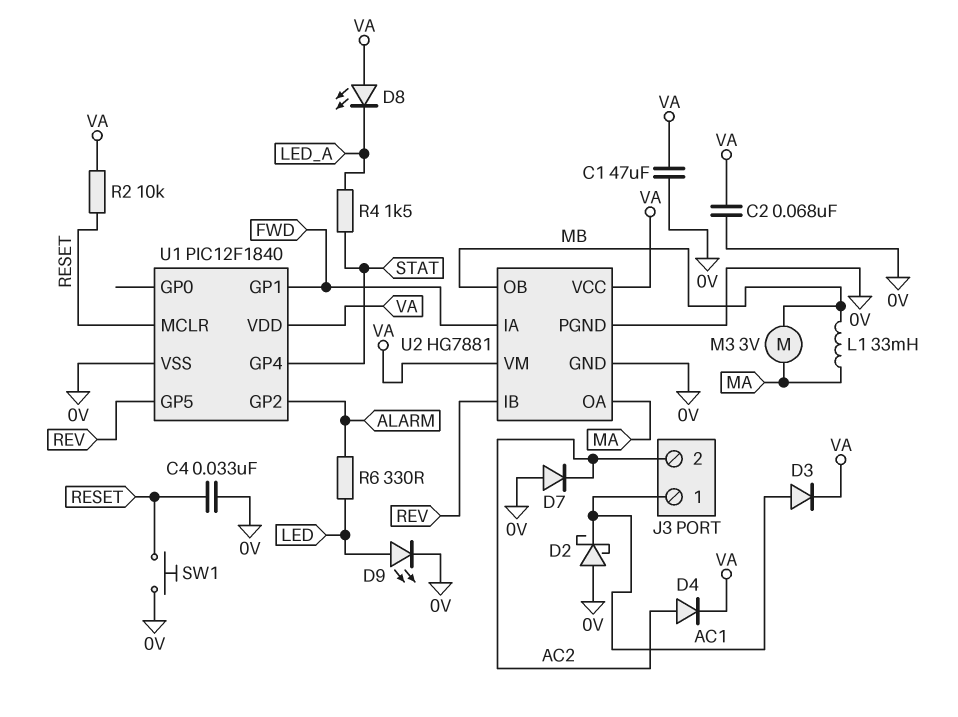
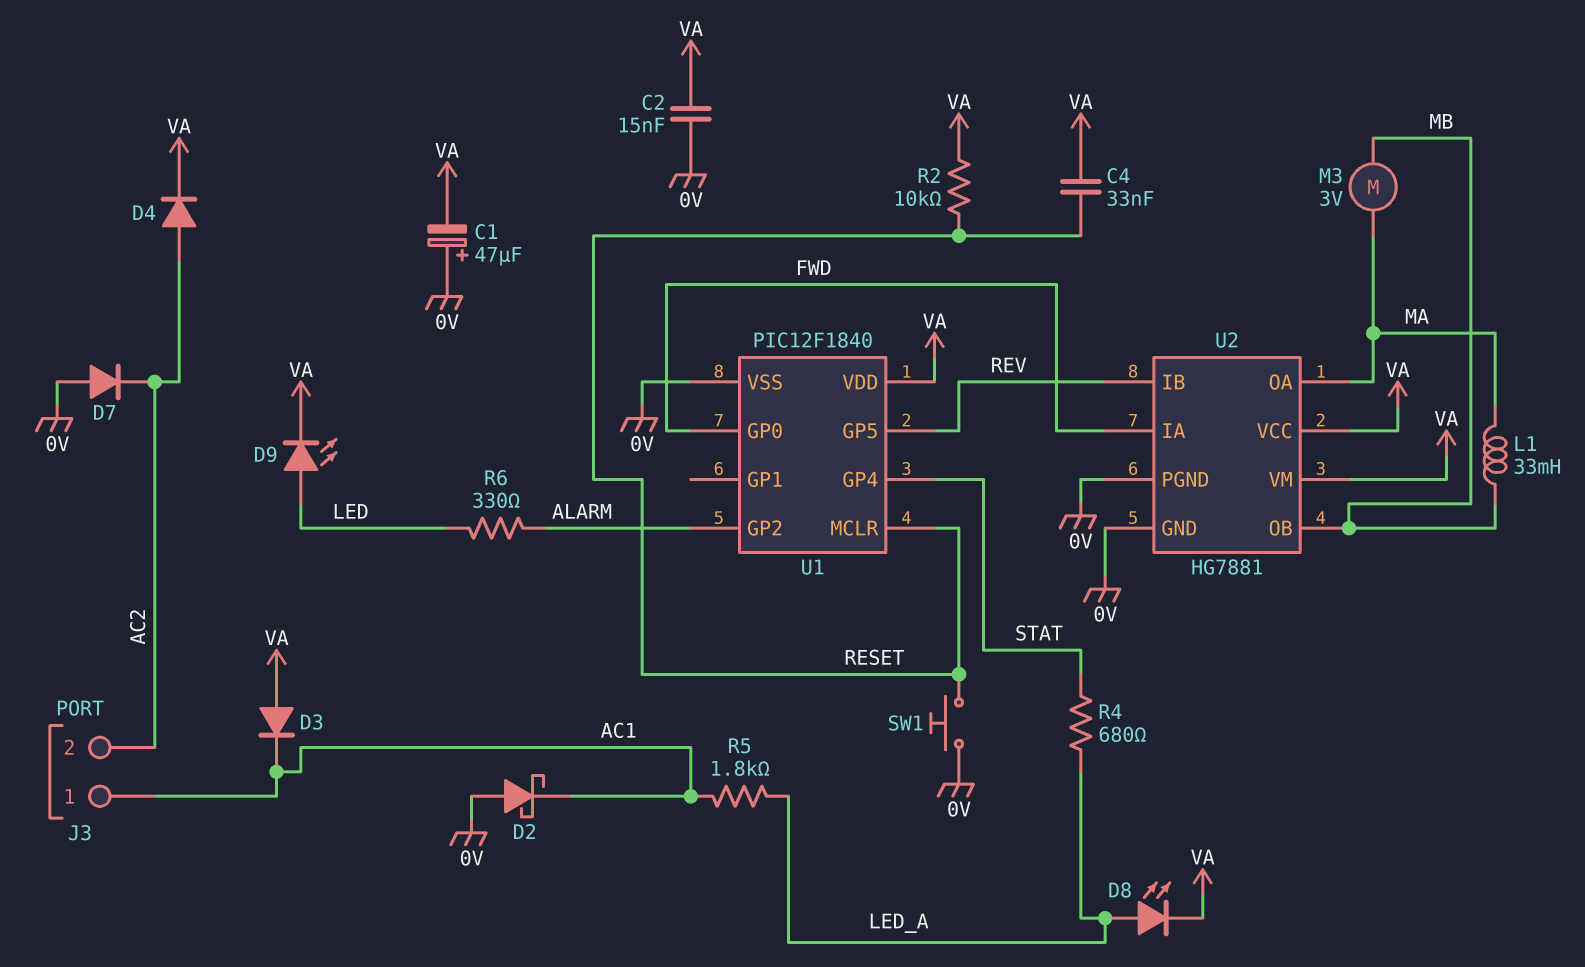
C1: 47uF (0V, VA) -> 47uF (plus 0V, minus VA)
C2: 68nF (0V, VA) -> 15nF (0V, VA)
C4: 33nF (0V, RESET) -> 33nF (RESET, VA)
D3: diode (A AC1, K VA) -> diode (A VA, K AC1)
D8: LED (A VA, K LED_A) -> LED (A LED_A, K VA)
D9: LED (A LED, K 0V) -> LED (A LED, K VA)
R4: 1.5k (LED_A, STAT) -> 680 (LED_A, STAT)
R5: none -> 1.8k (AC1, LED_A)
U1 pin GP0: none -> FWD
U1 pin GP1: FWD -> none

